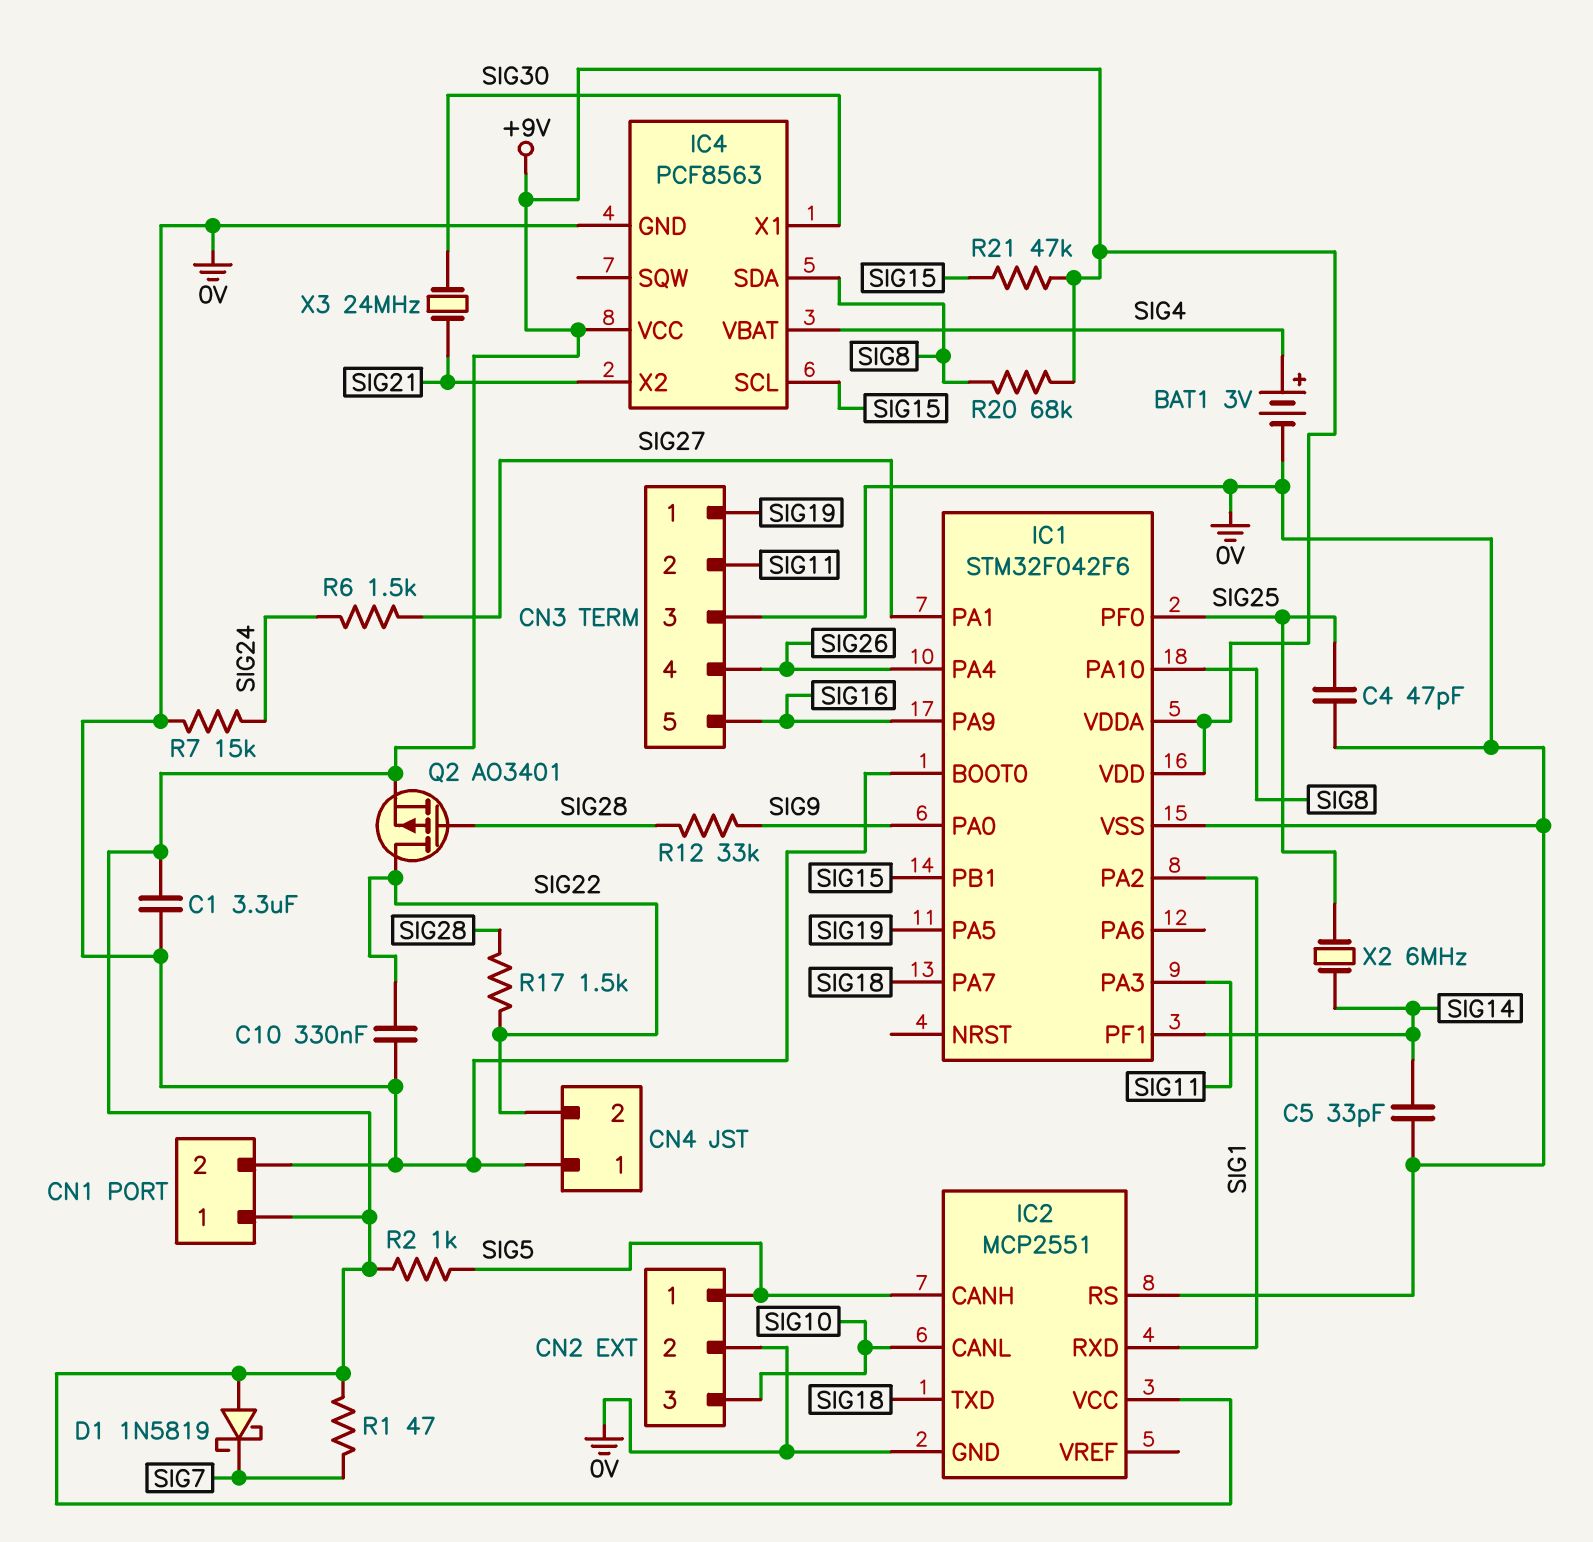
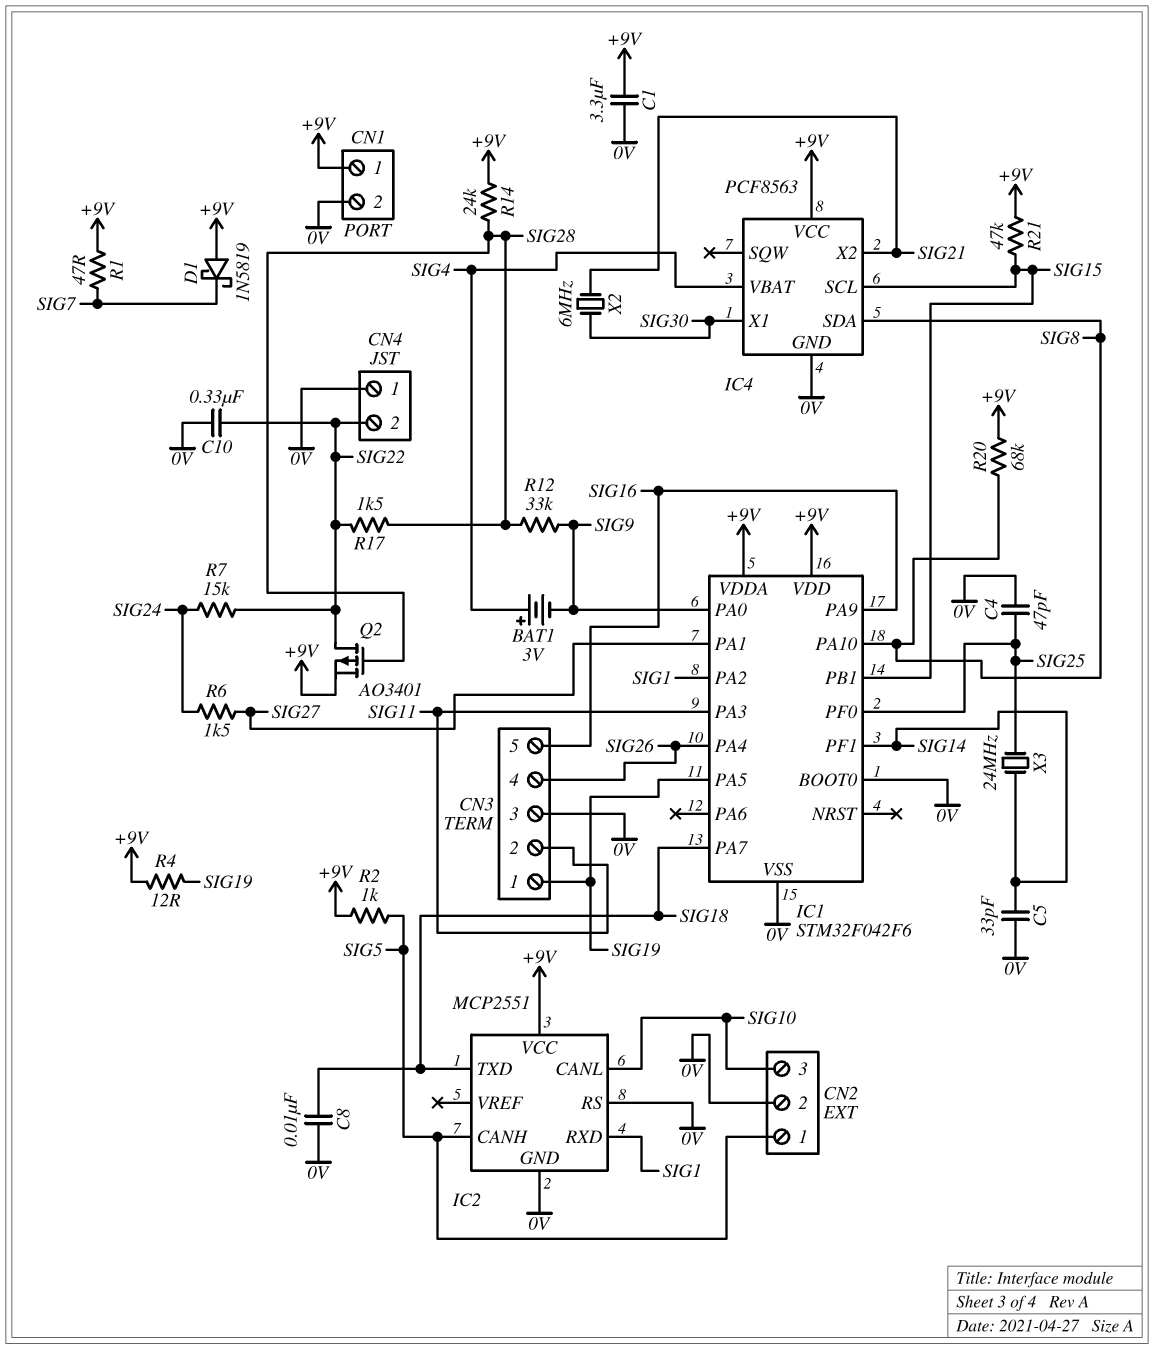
BAT1: 3V (plus SIG4, minus 0V) -> 3V (plus SIG4, minus SIG9)
C8: none -> 10nF (0V, SIG18)
R4: none -> 12 (+9V, SIG19)
R7: 15k (0V, SIG24) -> 15k (SIG22, SIG24)
R14: none -> 24k (+9V, SIG28)
X2: 6MHz (SIG14, SIG25) -> 6MHz (SIG21, SIG30)
X3: 24MHz (SIG21, SIG30) -> 24MHz (SIG14, SIG25)

